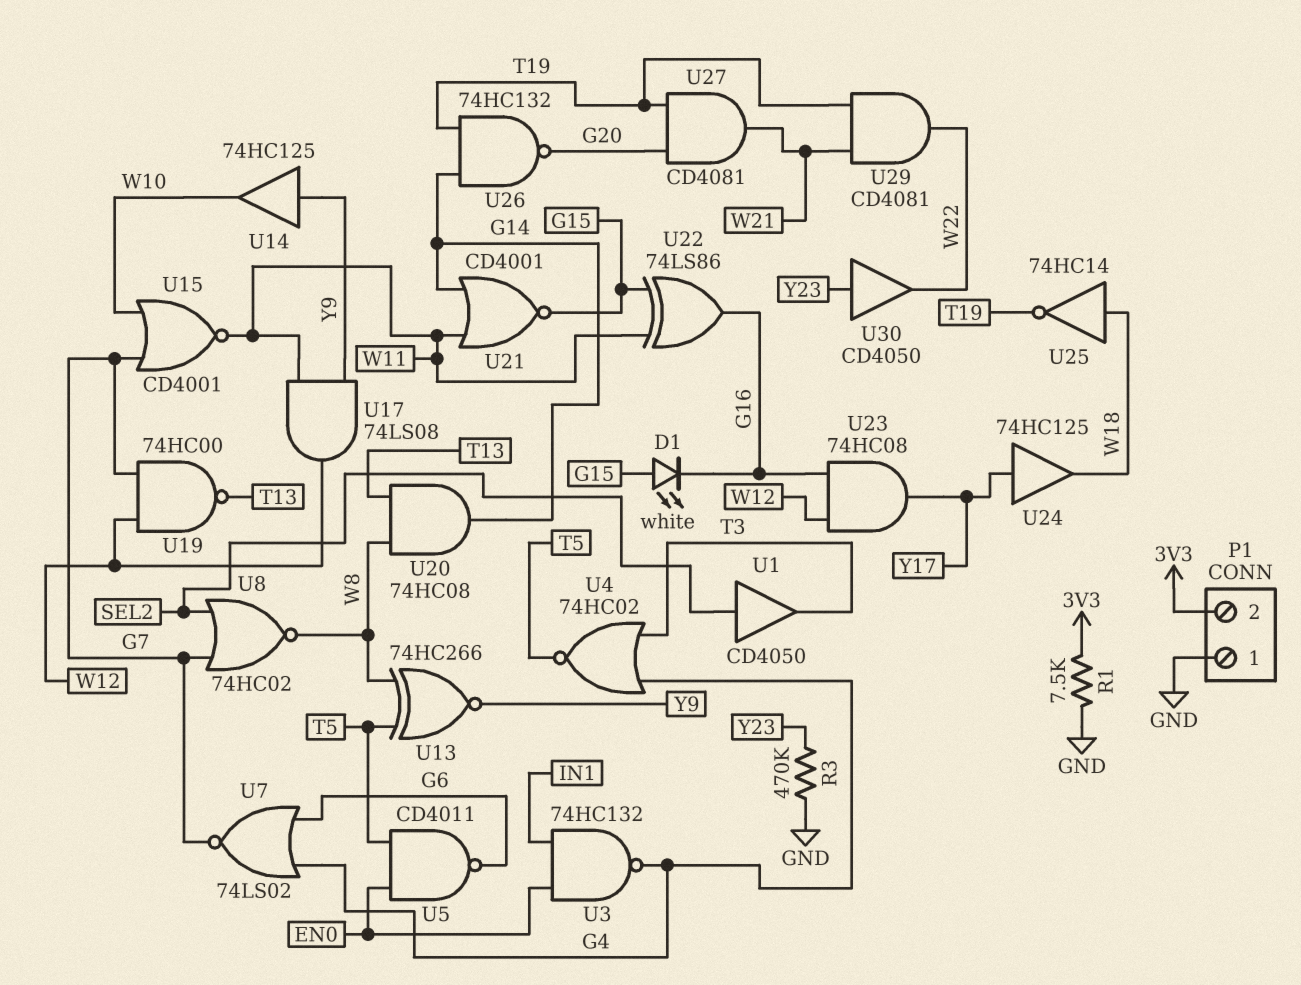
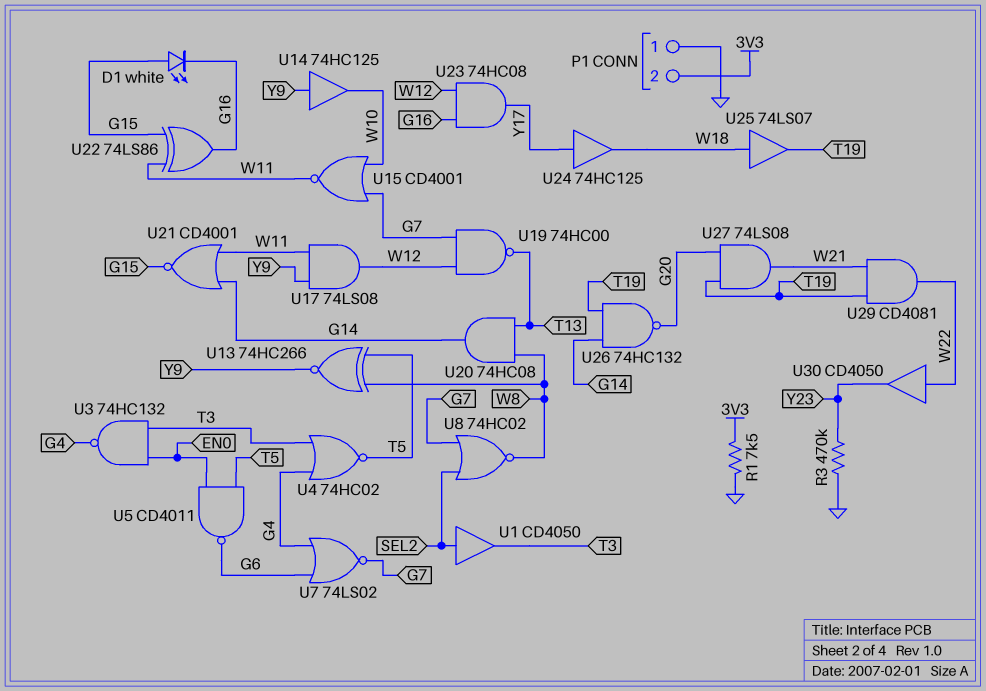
U3: NAND 74HC132 (in EN0, in IN1, out G4) -> NAND 74HC132 (in EN0, in T3, out G4)
U25: NOT 74HC14 (in W18, out T19) -> buffer 74LS07 (in W18, out T19)
U27: AND CD4081 (in G20, in T19, out W21) -> AND 74LS08 (in G20, in T19, out W21)
U30: buffer CD4050 (in Y23, out W22) -> buffer CD4050 (in W22, out Y23)

